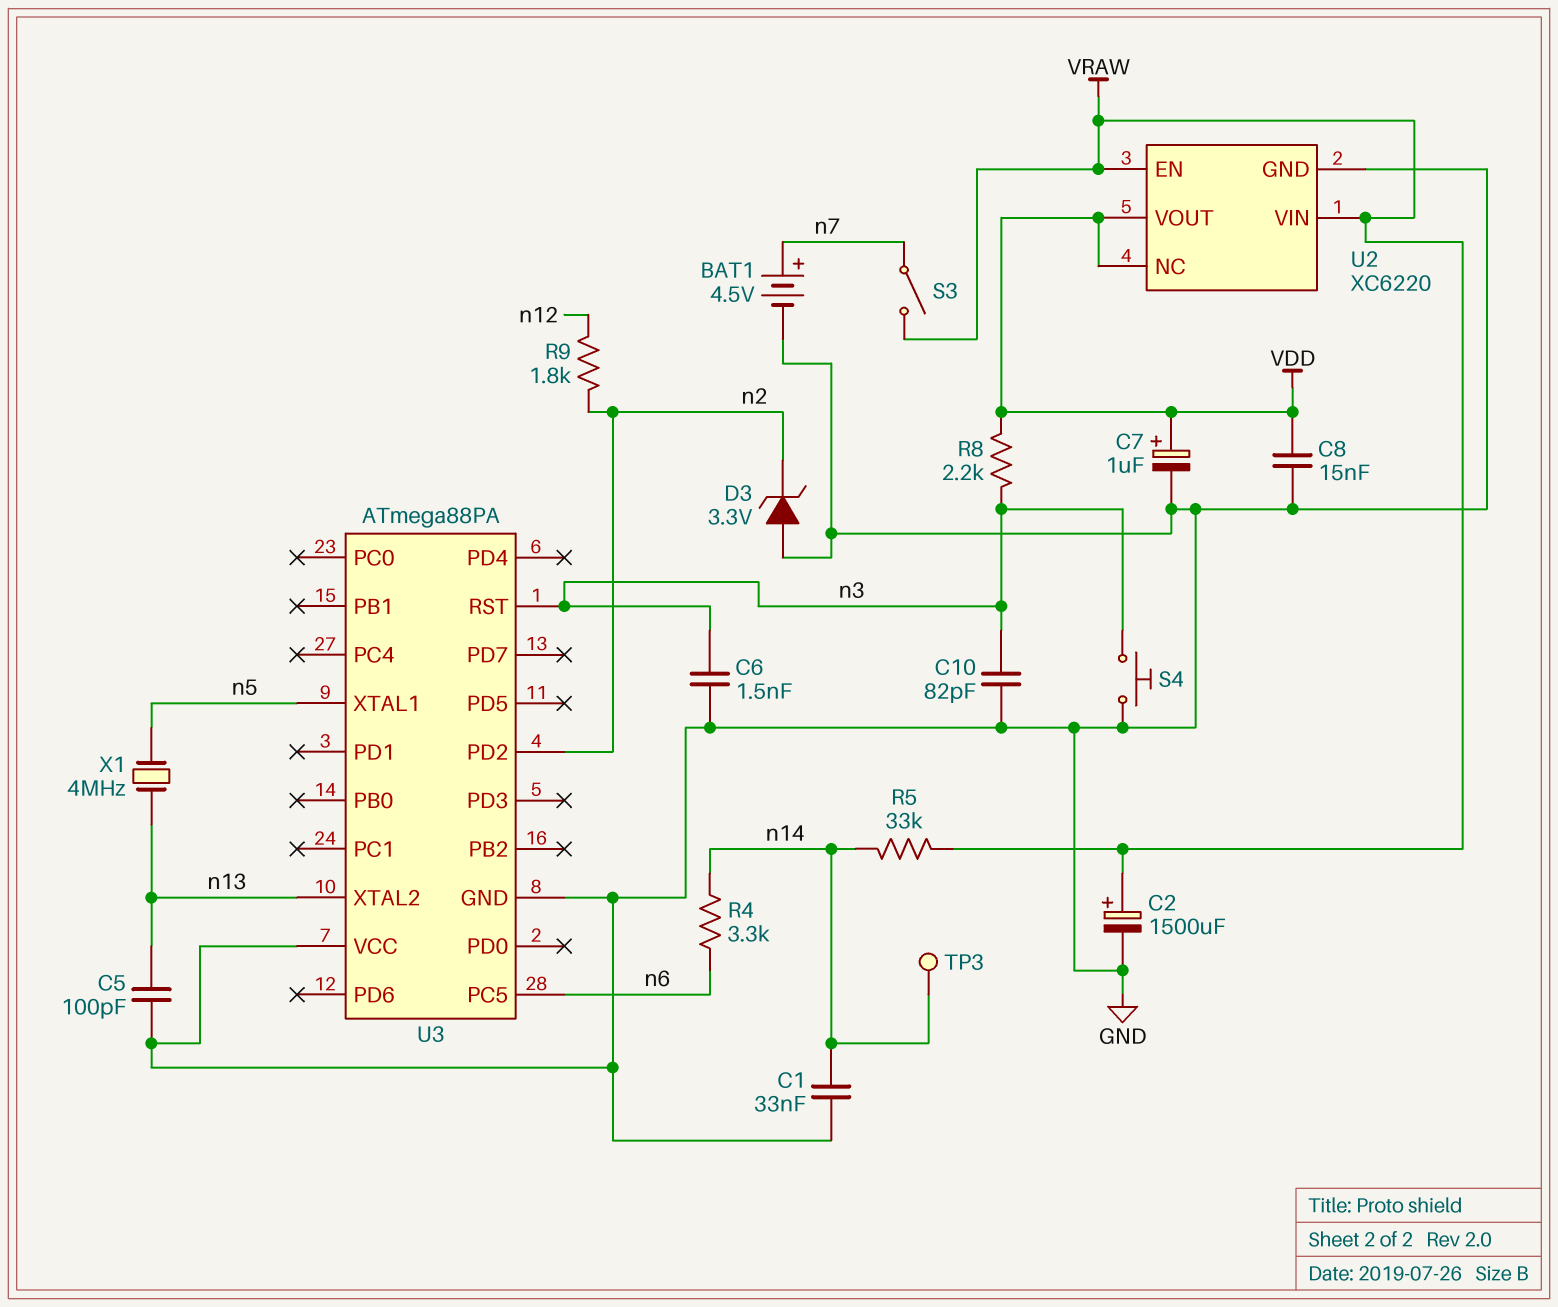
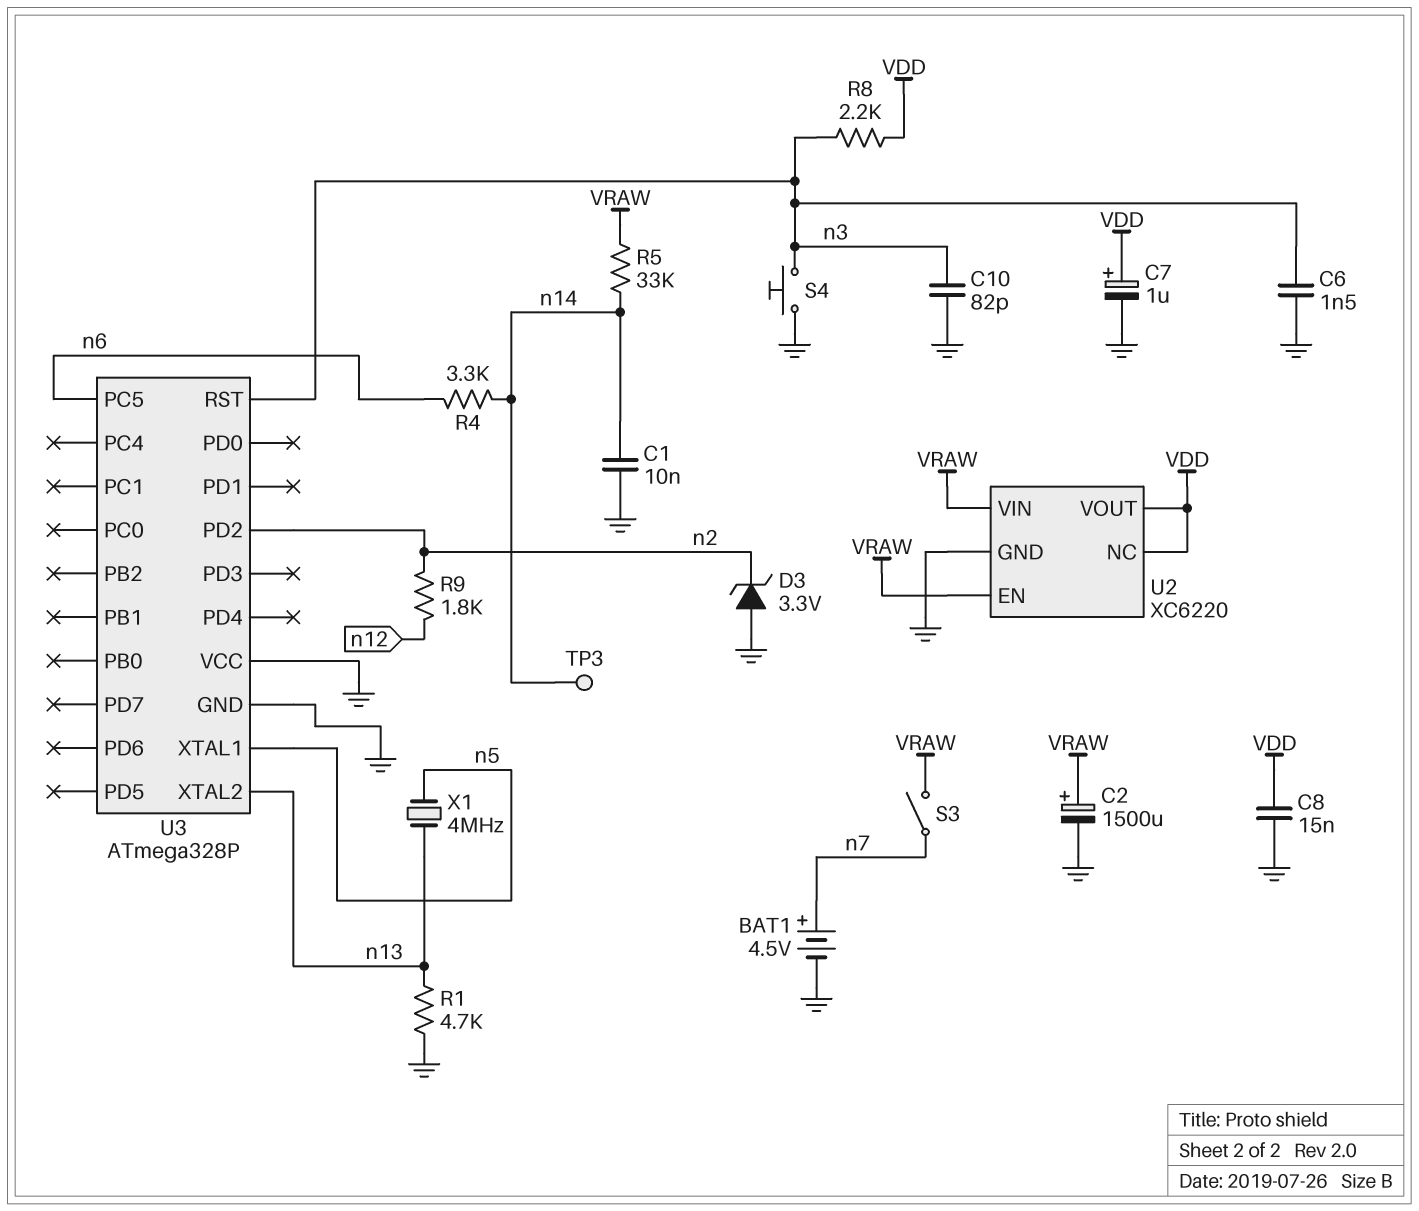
C1: 33nF (GND, n14) -> 10nF (GND, n14)
C5: 100pF (GND, n13) -> none
R1: none -> 4.7k (GND, n13)
U3: ATmega88PA -> ATmega328P

